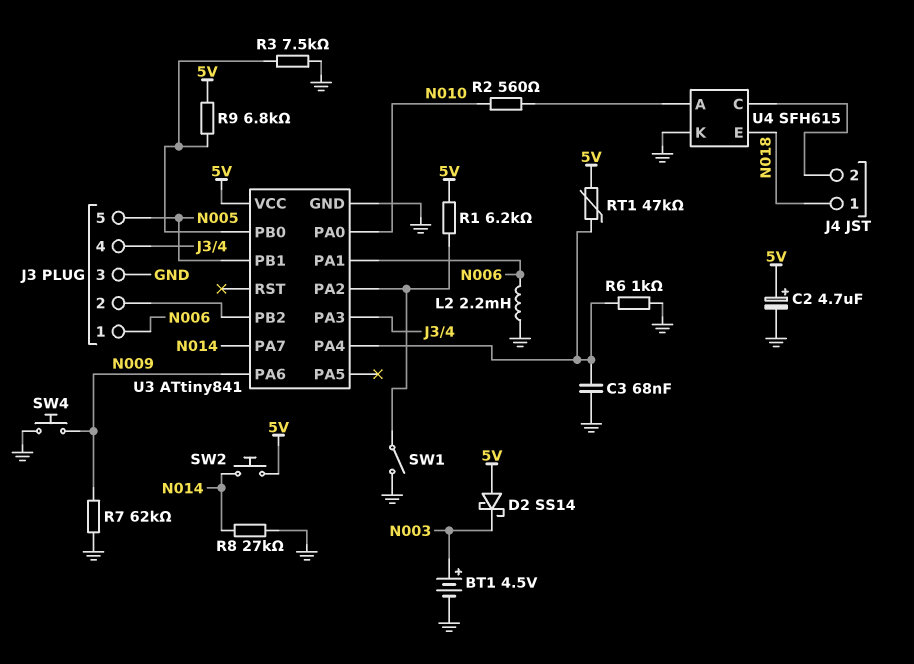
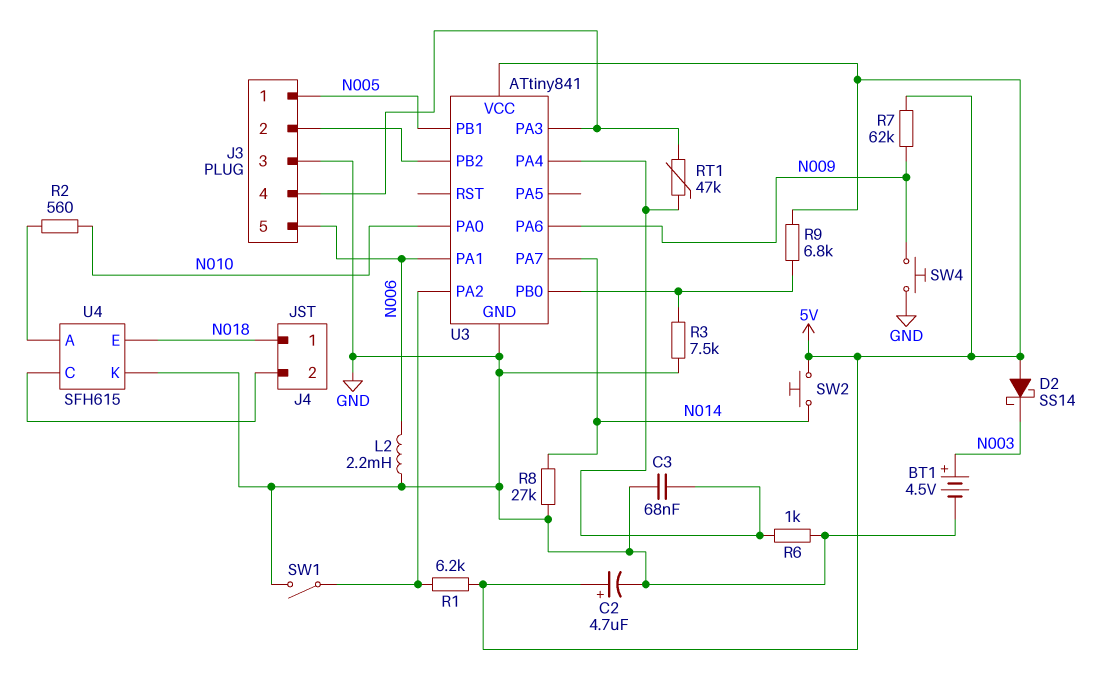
J3 pin 1: N006 -> N005
J3 pin 5: N005 -> N006
R7: 62k (GND, N009) -> 62k (5V, N009)
RT1: 47k (5V, U3/PA4) -> 47k (J3/4, U3/PA4)

